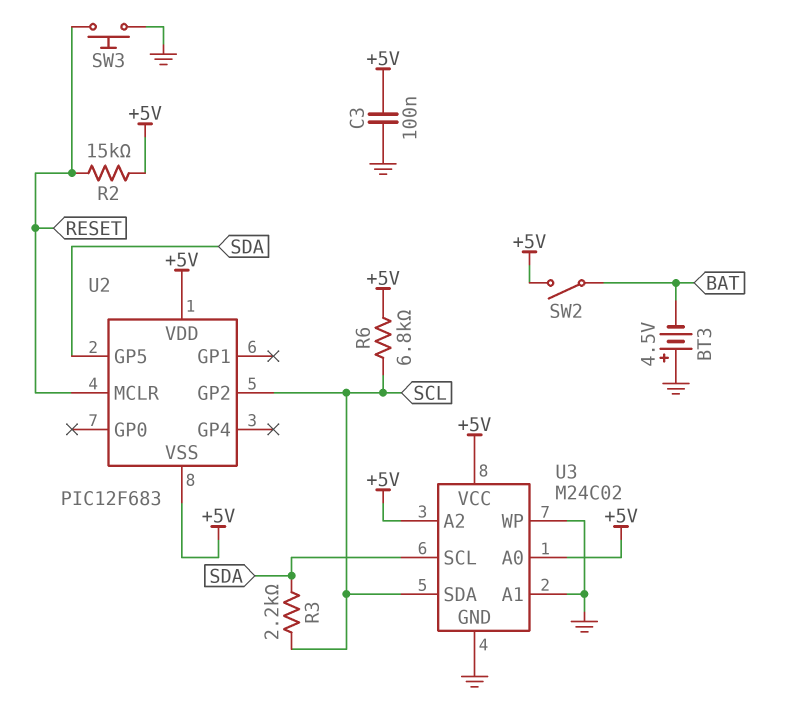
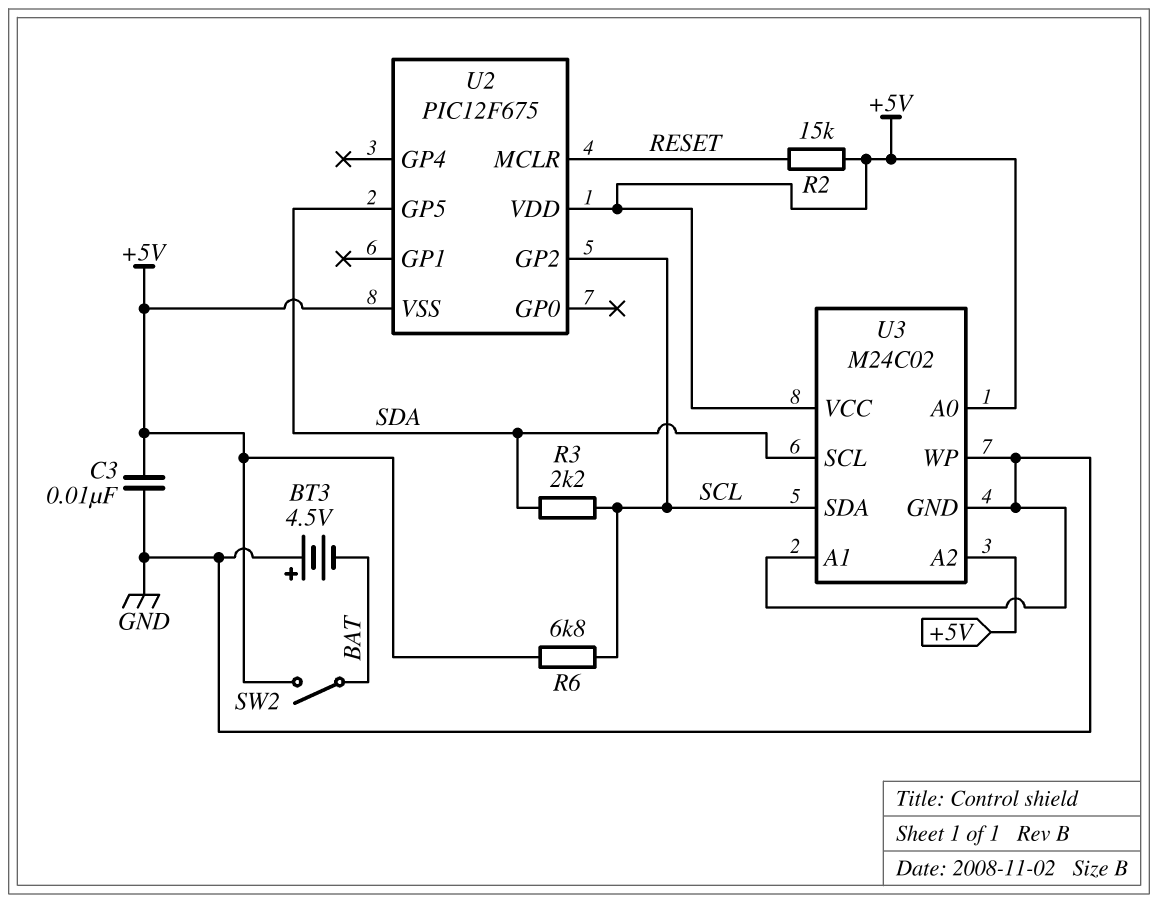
C3: 100nF (+5V, GND) -> 10nF (+5V, GND)
SW3: button (GND, RESET) -> none
U2: PIC12F683 -> PIC12F675

